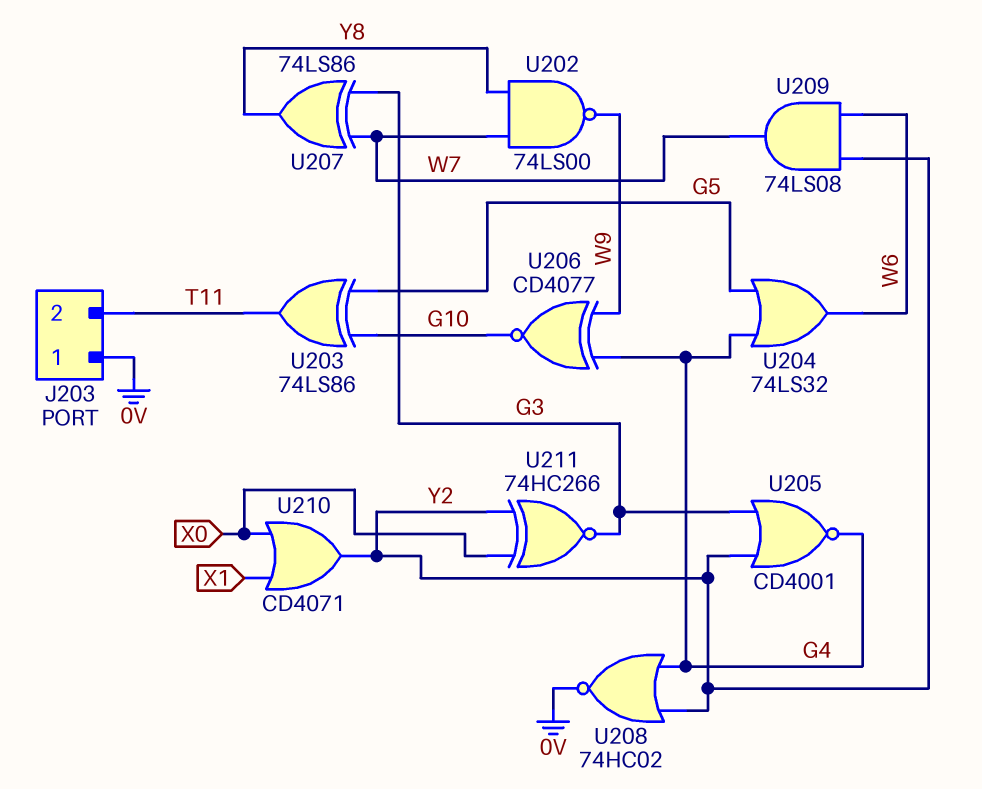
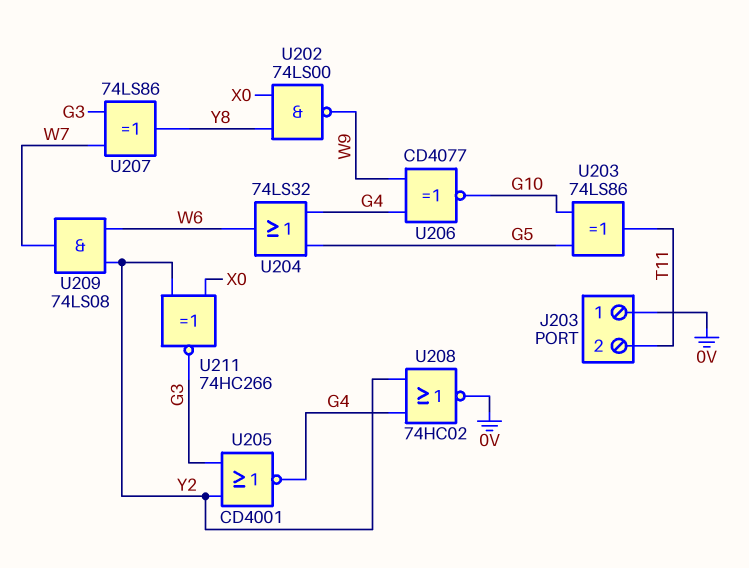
U202: NAND 74LS00 (in W7, in Y8, out W9) -> NAND 74LS00 (in X0, in Y8, out W9)
U210: OR CD4071 (in X0, in X1, out Y2) -> none

